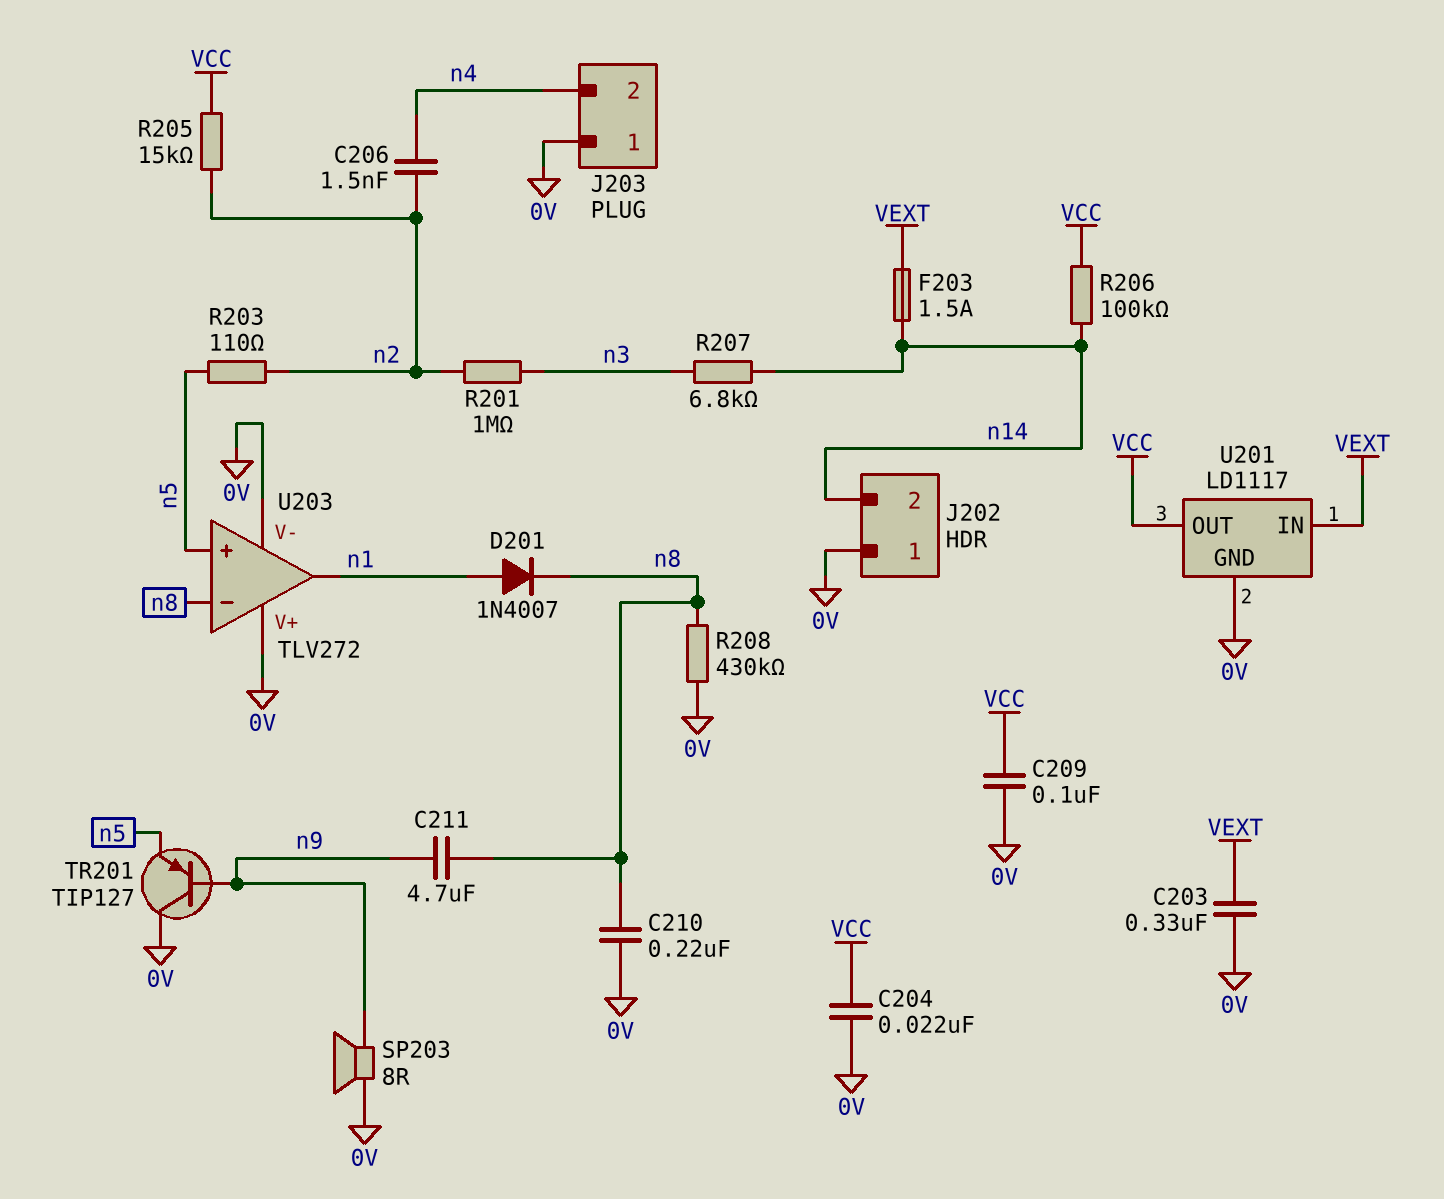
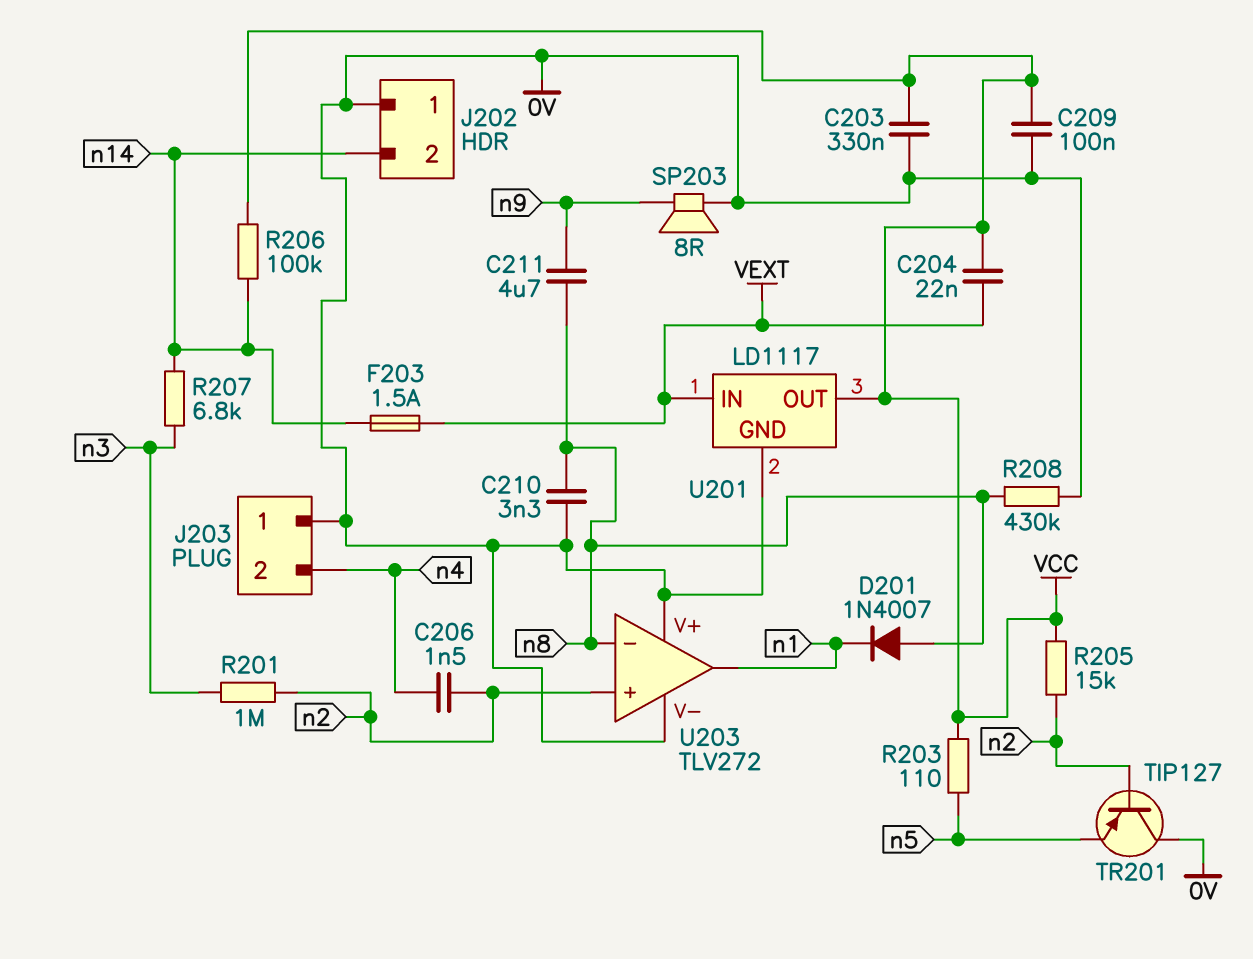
C203: 330nF (0V, VEXT) -> 330nF (0V, VCC)
C204: 22nF (0V, VCC) -> 22nF (VCC, VEXT)
C210: 220nF (0V, n8) -> 3.3nF (0V, n8)
D201: diode 1N4007 (A n1, K n8) -> diode 1N4007 (A n8, K n1)
R203: 110 (n2, n5) -> 110 (VCC, n5)
TR201: PNP TIP127 (B n9, C 0V, E n5) -> PNP TIP127 (B n2, C 0V, E n5)
U203 pin in+: n5 -> n2

